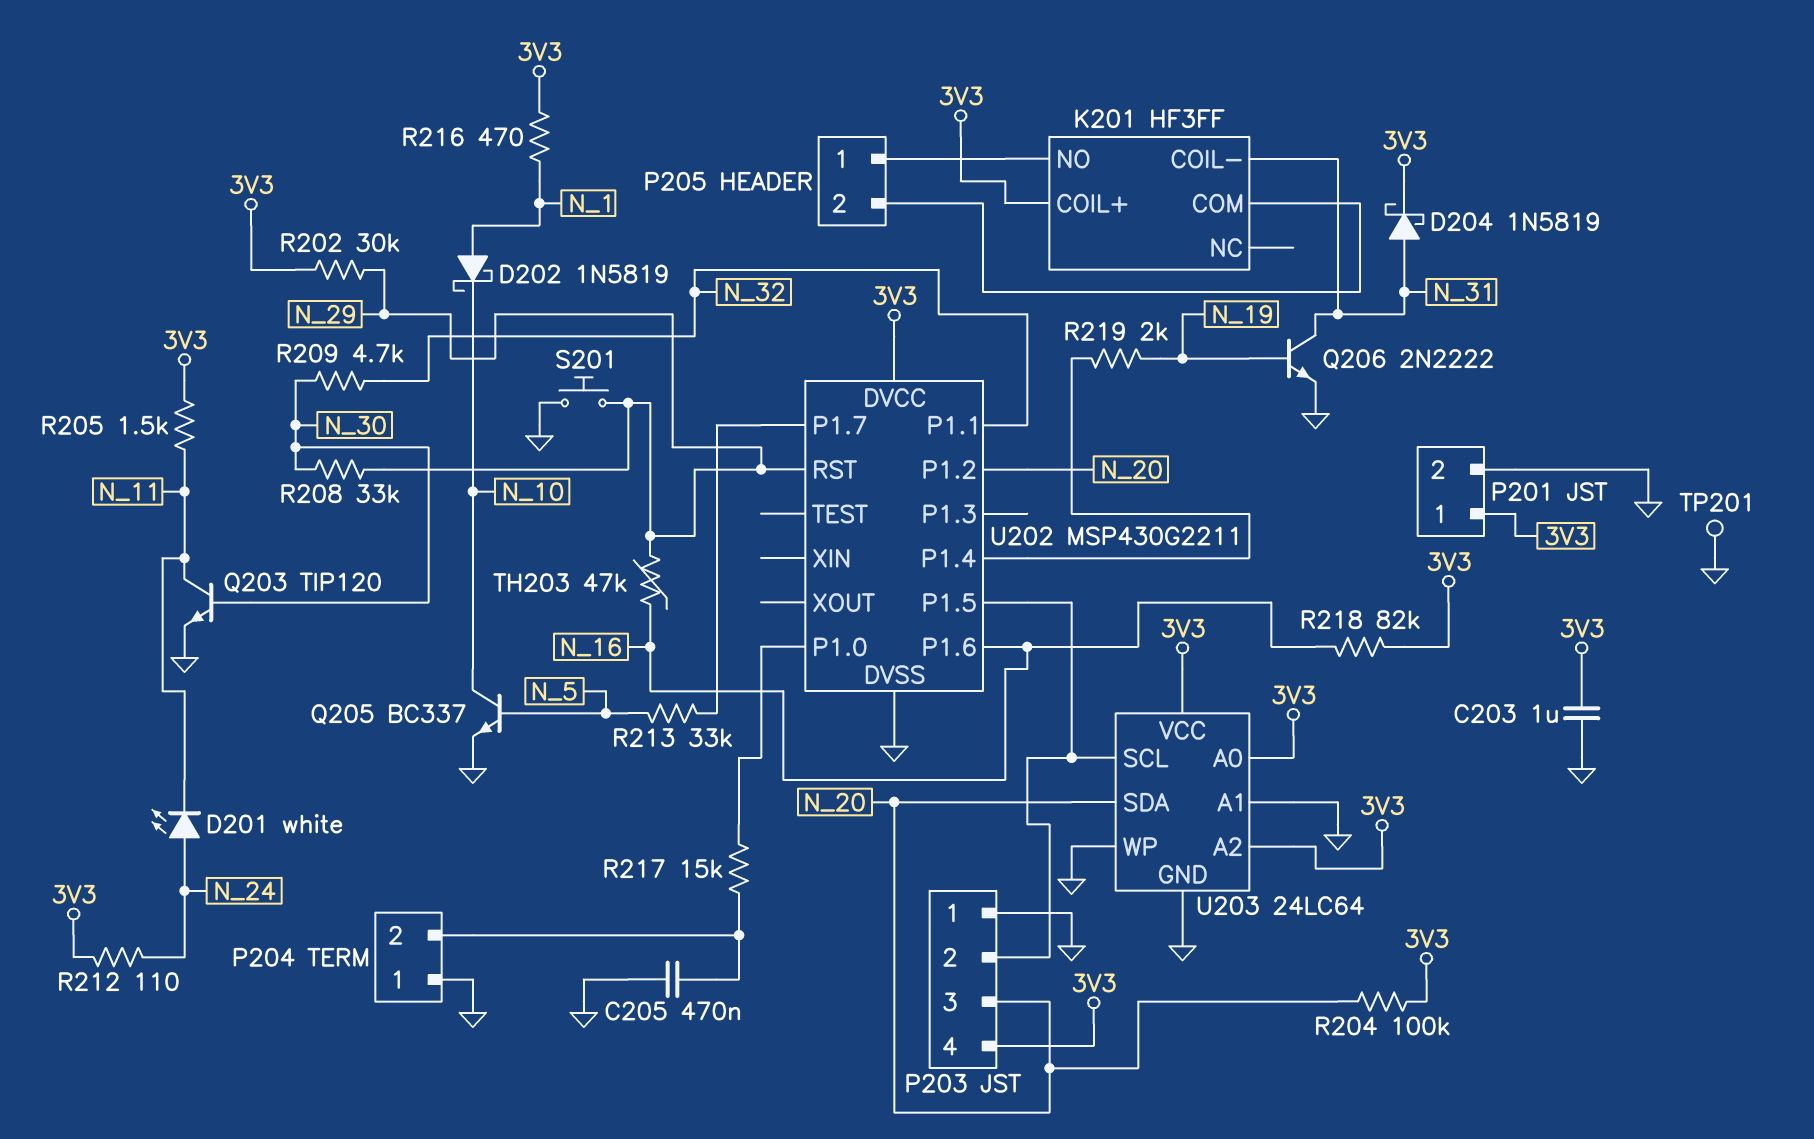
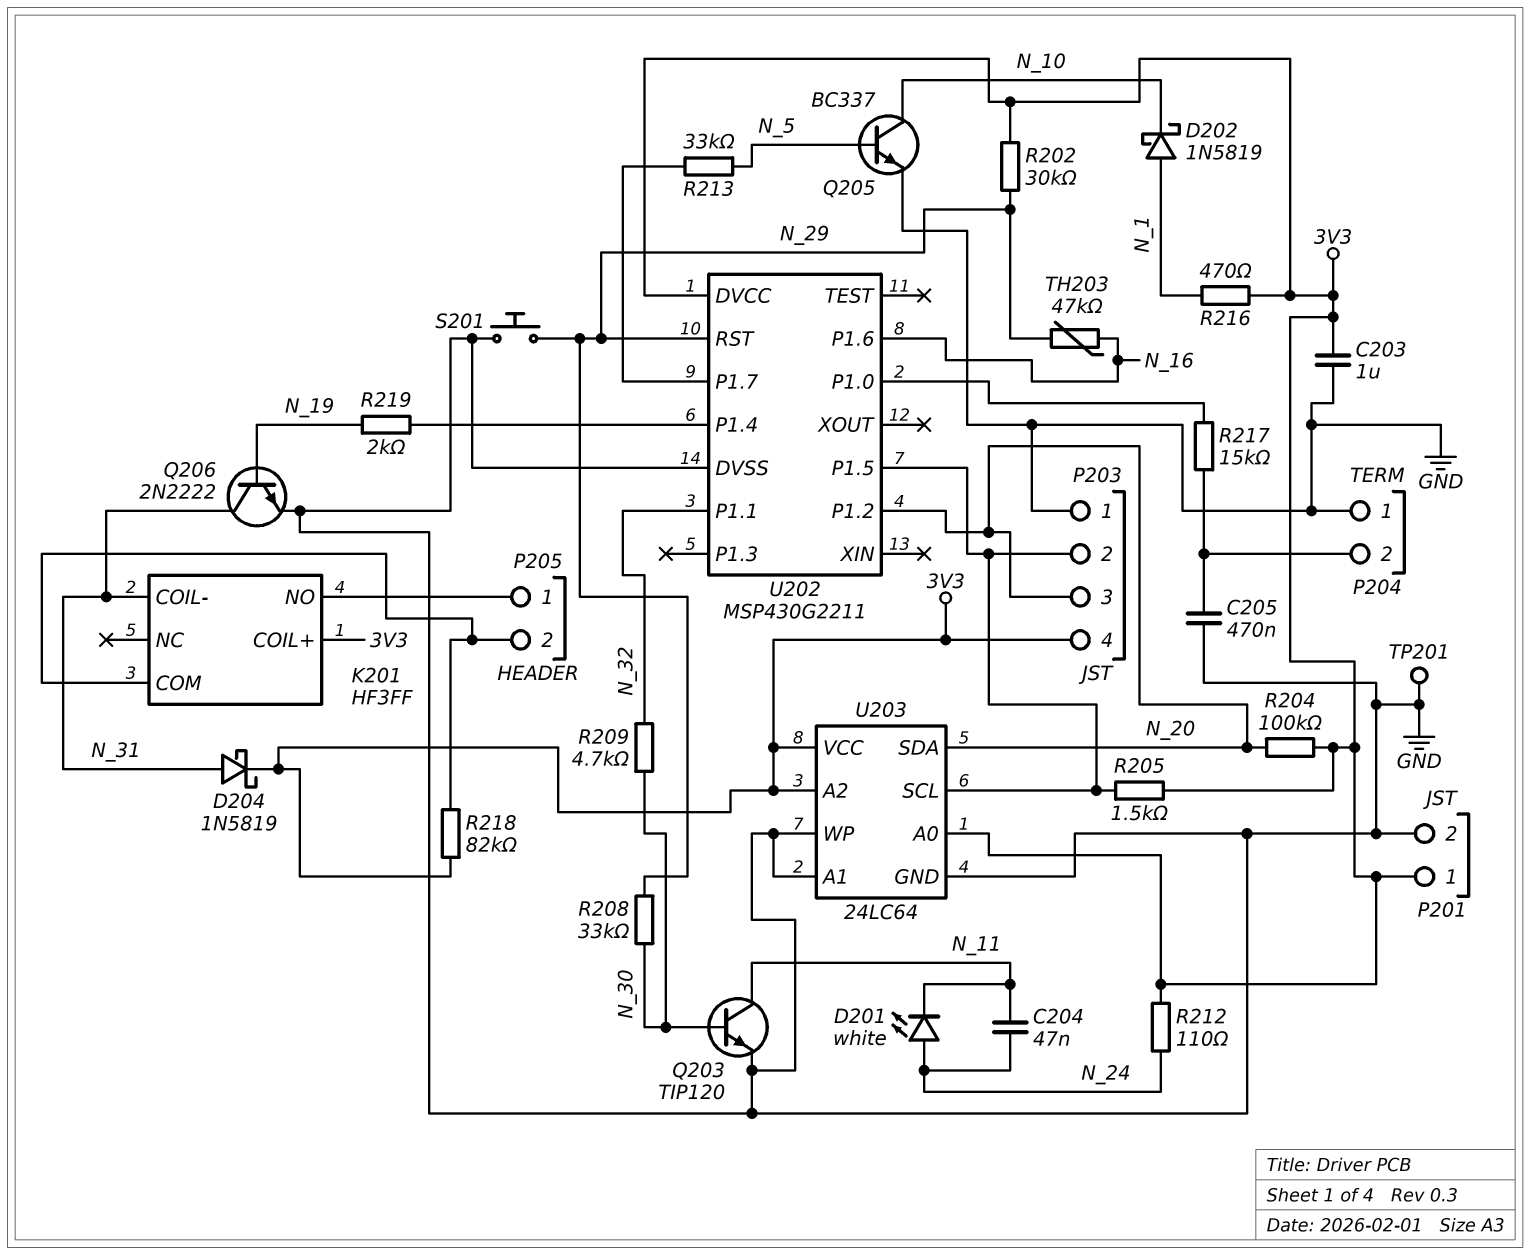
C204: none -> 47nF (N_11, N_24)
R205: 1.5k (3V3, N_11) -> 1.5k (3V3, P203/2)
R218: 82k (3V3, N_16) -> 82k (3V3, K201/COM)

